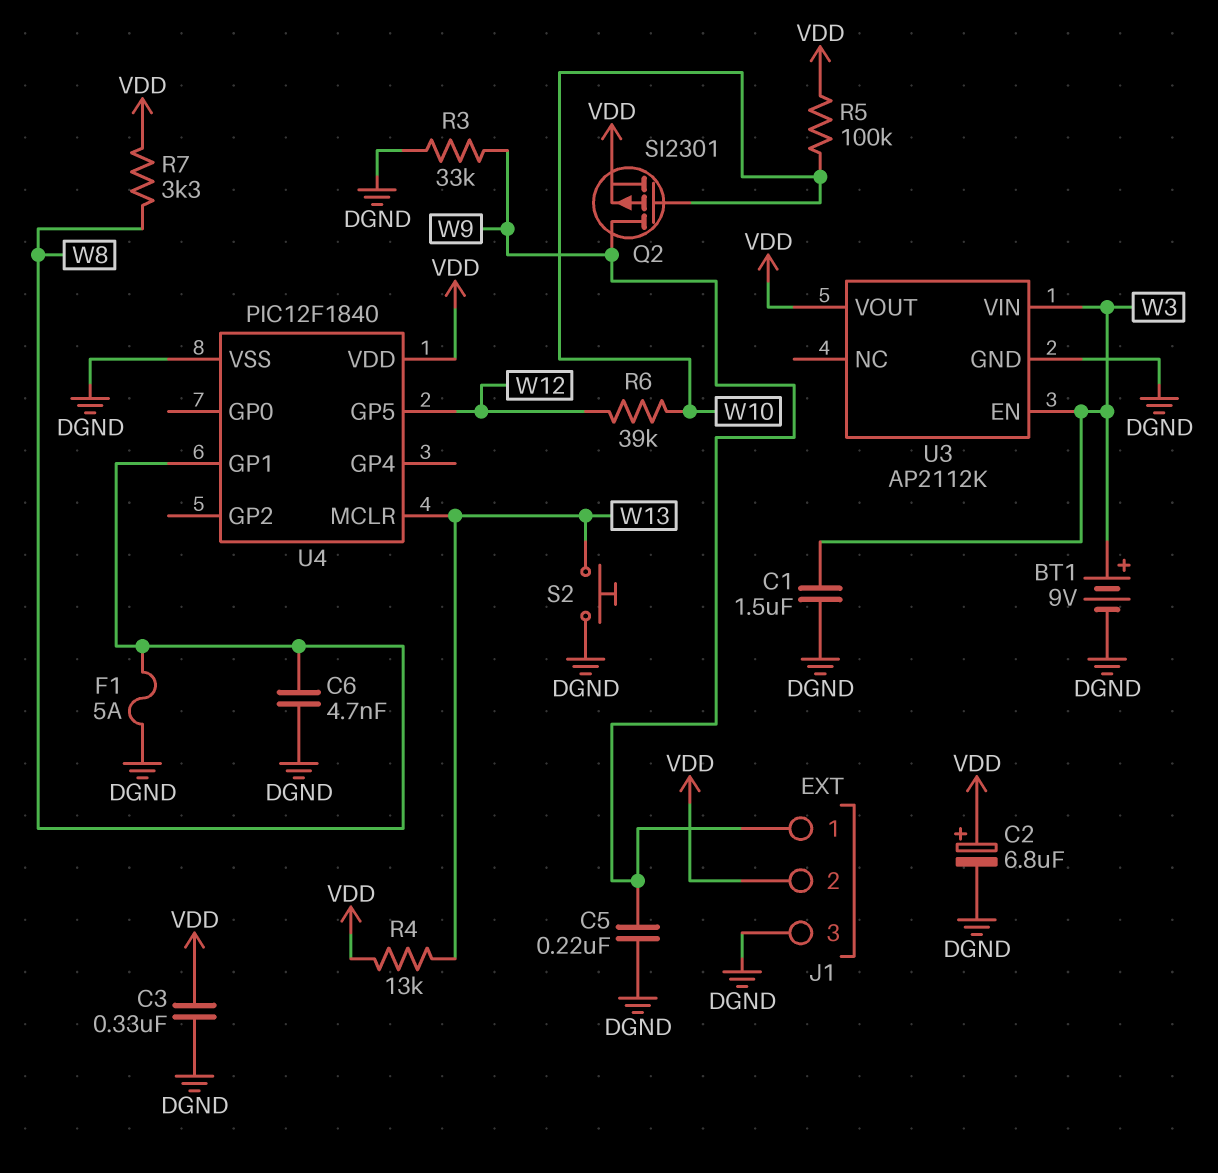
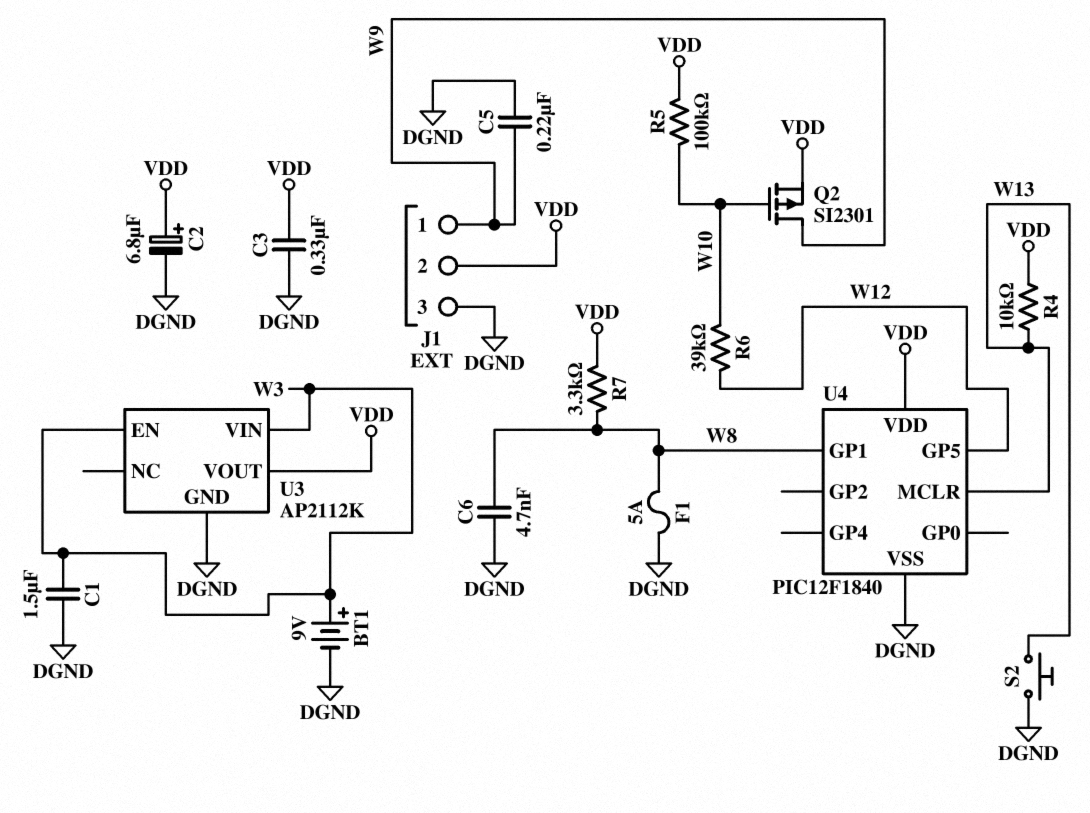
R3: 33k (DGND, W9) -> none
R4: 13k (VDD, W13) -> 10k (VDD, W13)

